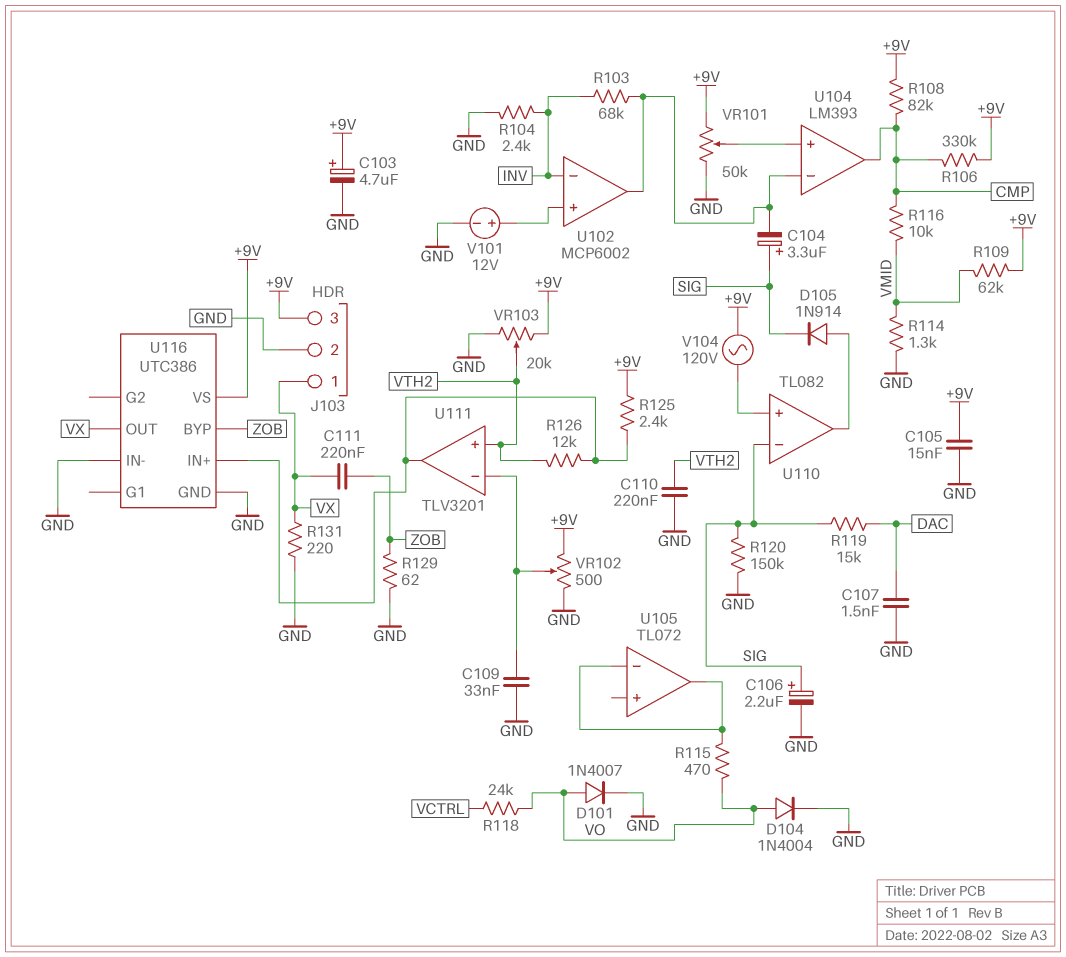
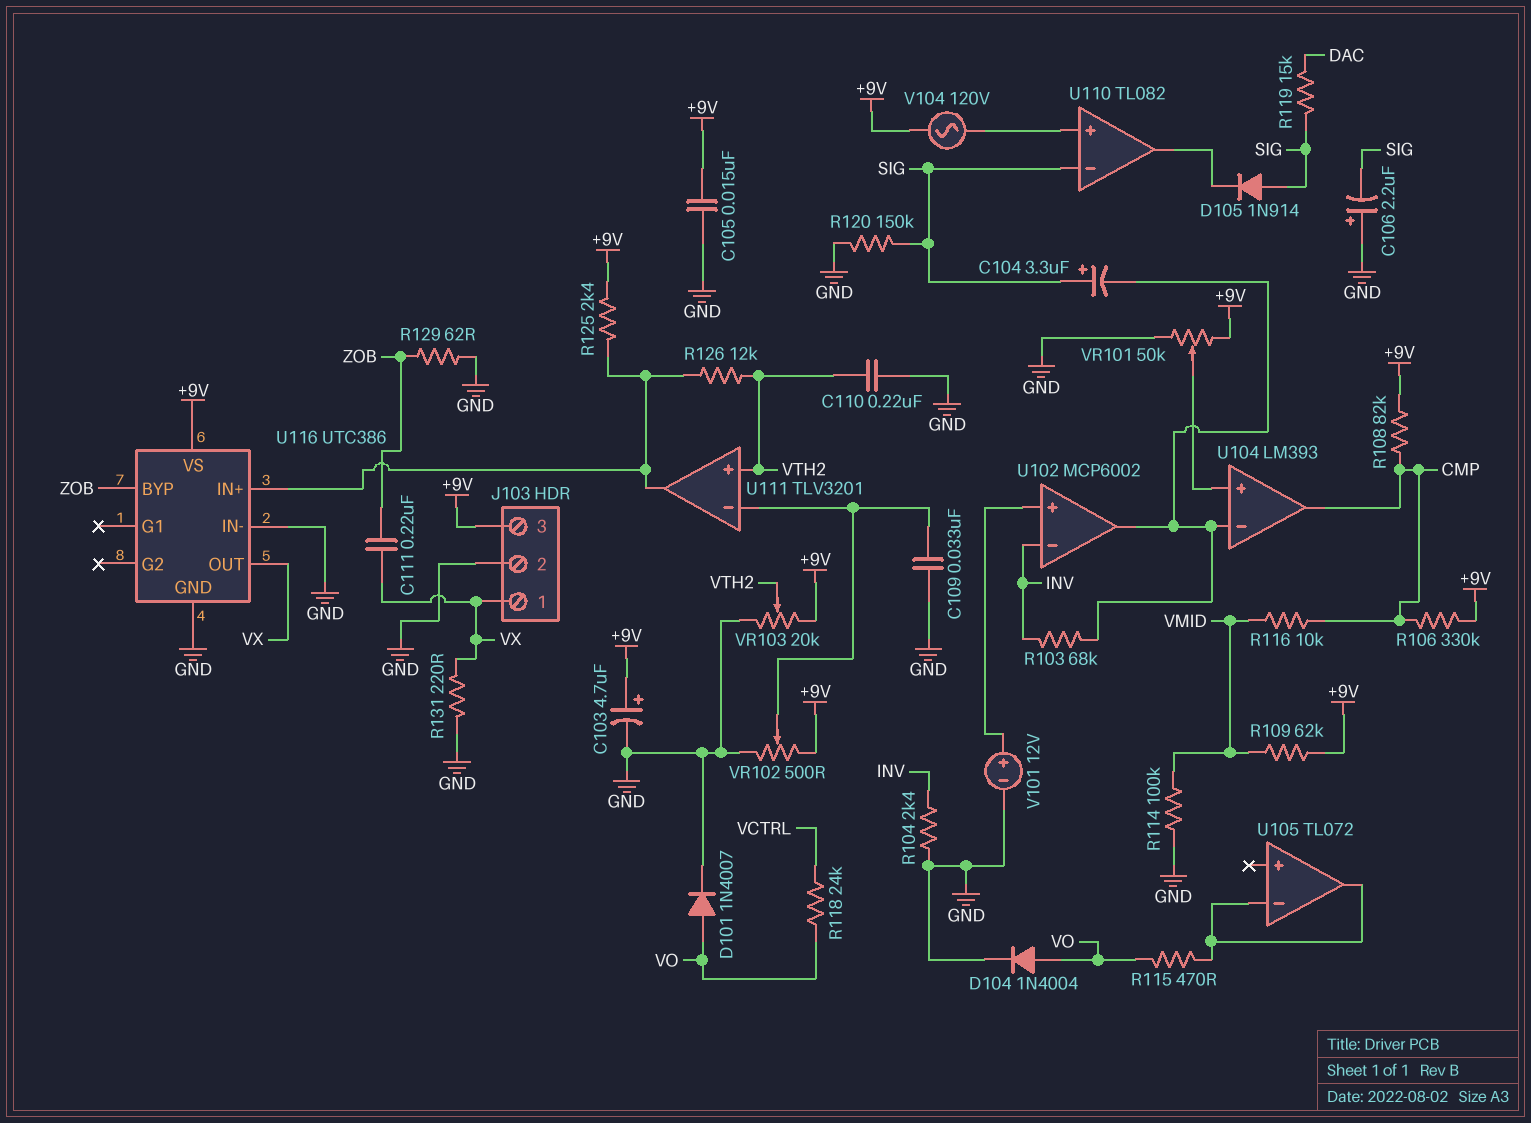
C106: 2.2uF (plus SIG, minus GND) -> 2.2uF (plus GND, minus SIG)
C107: 1.5nF (DAC, GND) -> none
D105: diode 1N914 (A U110/out, K SIG) -> diode 1N914 (A SIG, K U110/out)
R114: 1.3k (GND, VMID) -> 100k (GND, VMID)

